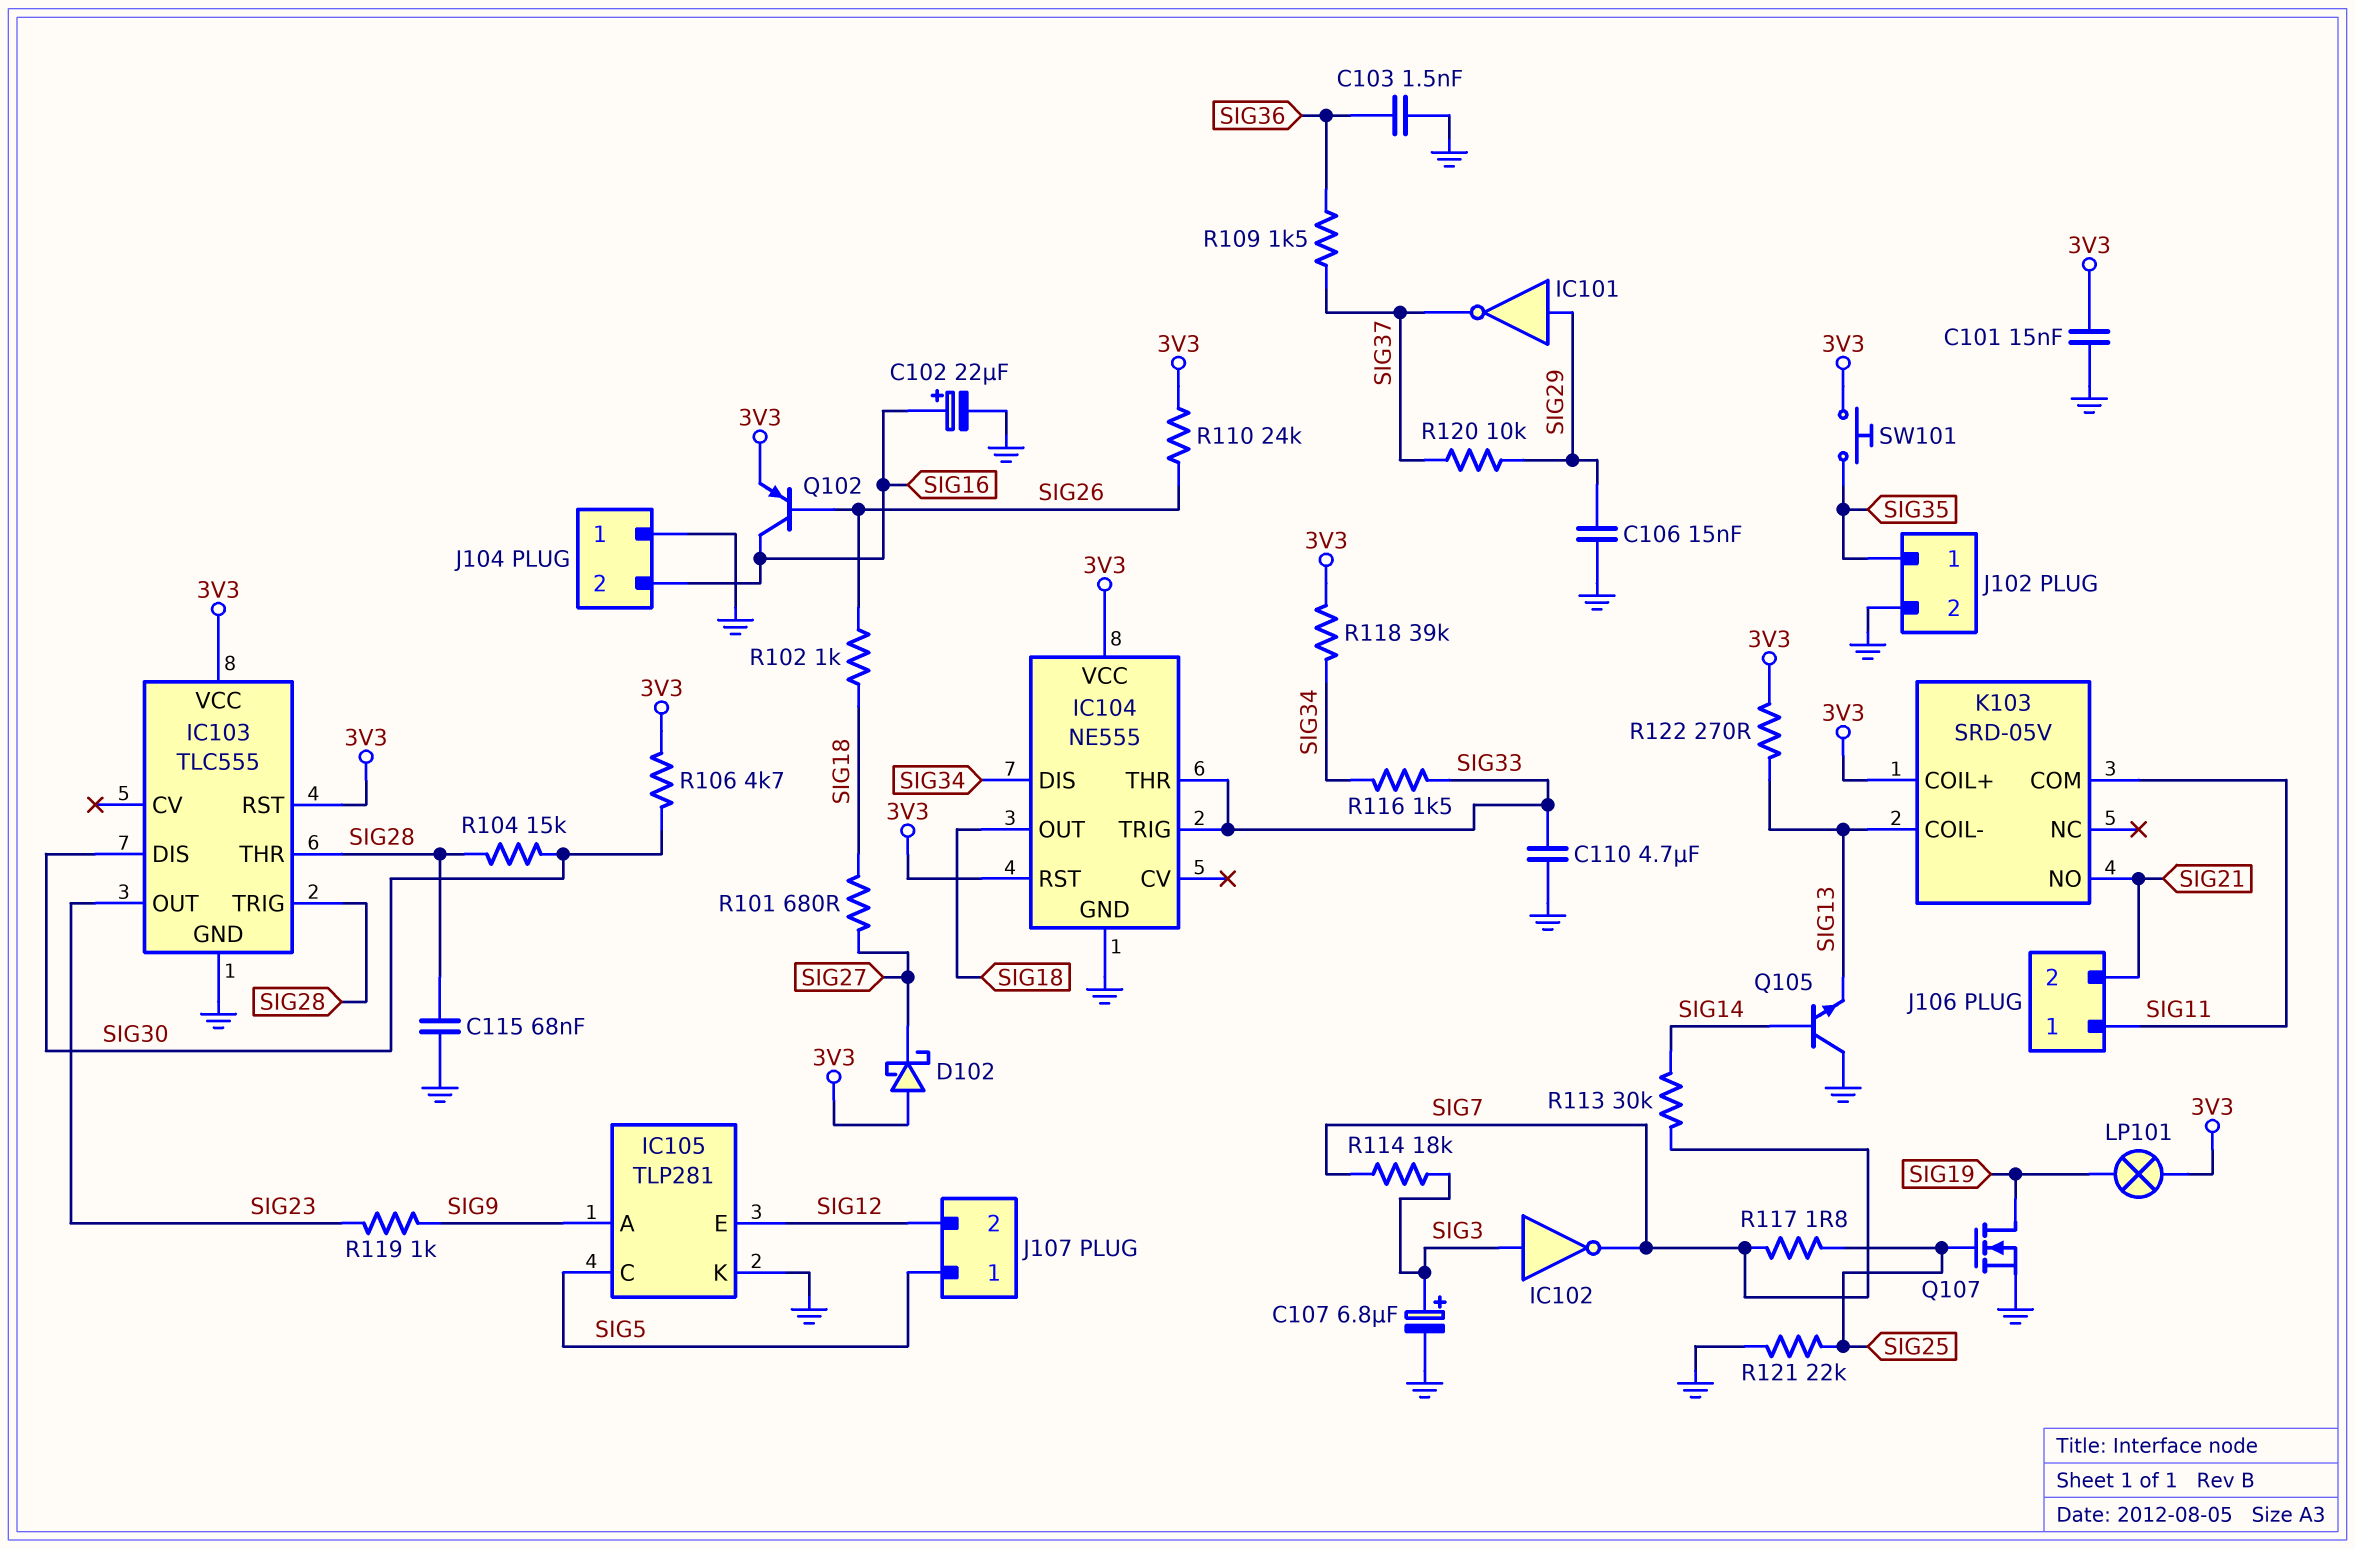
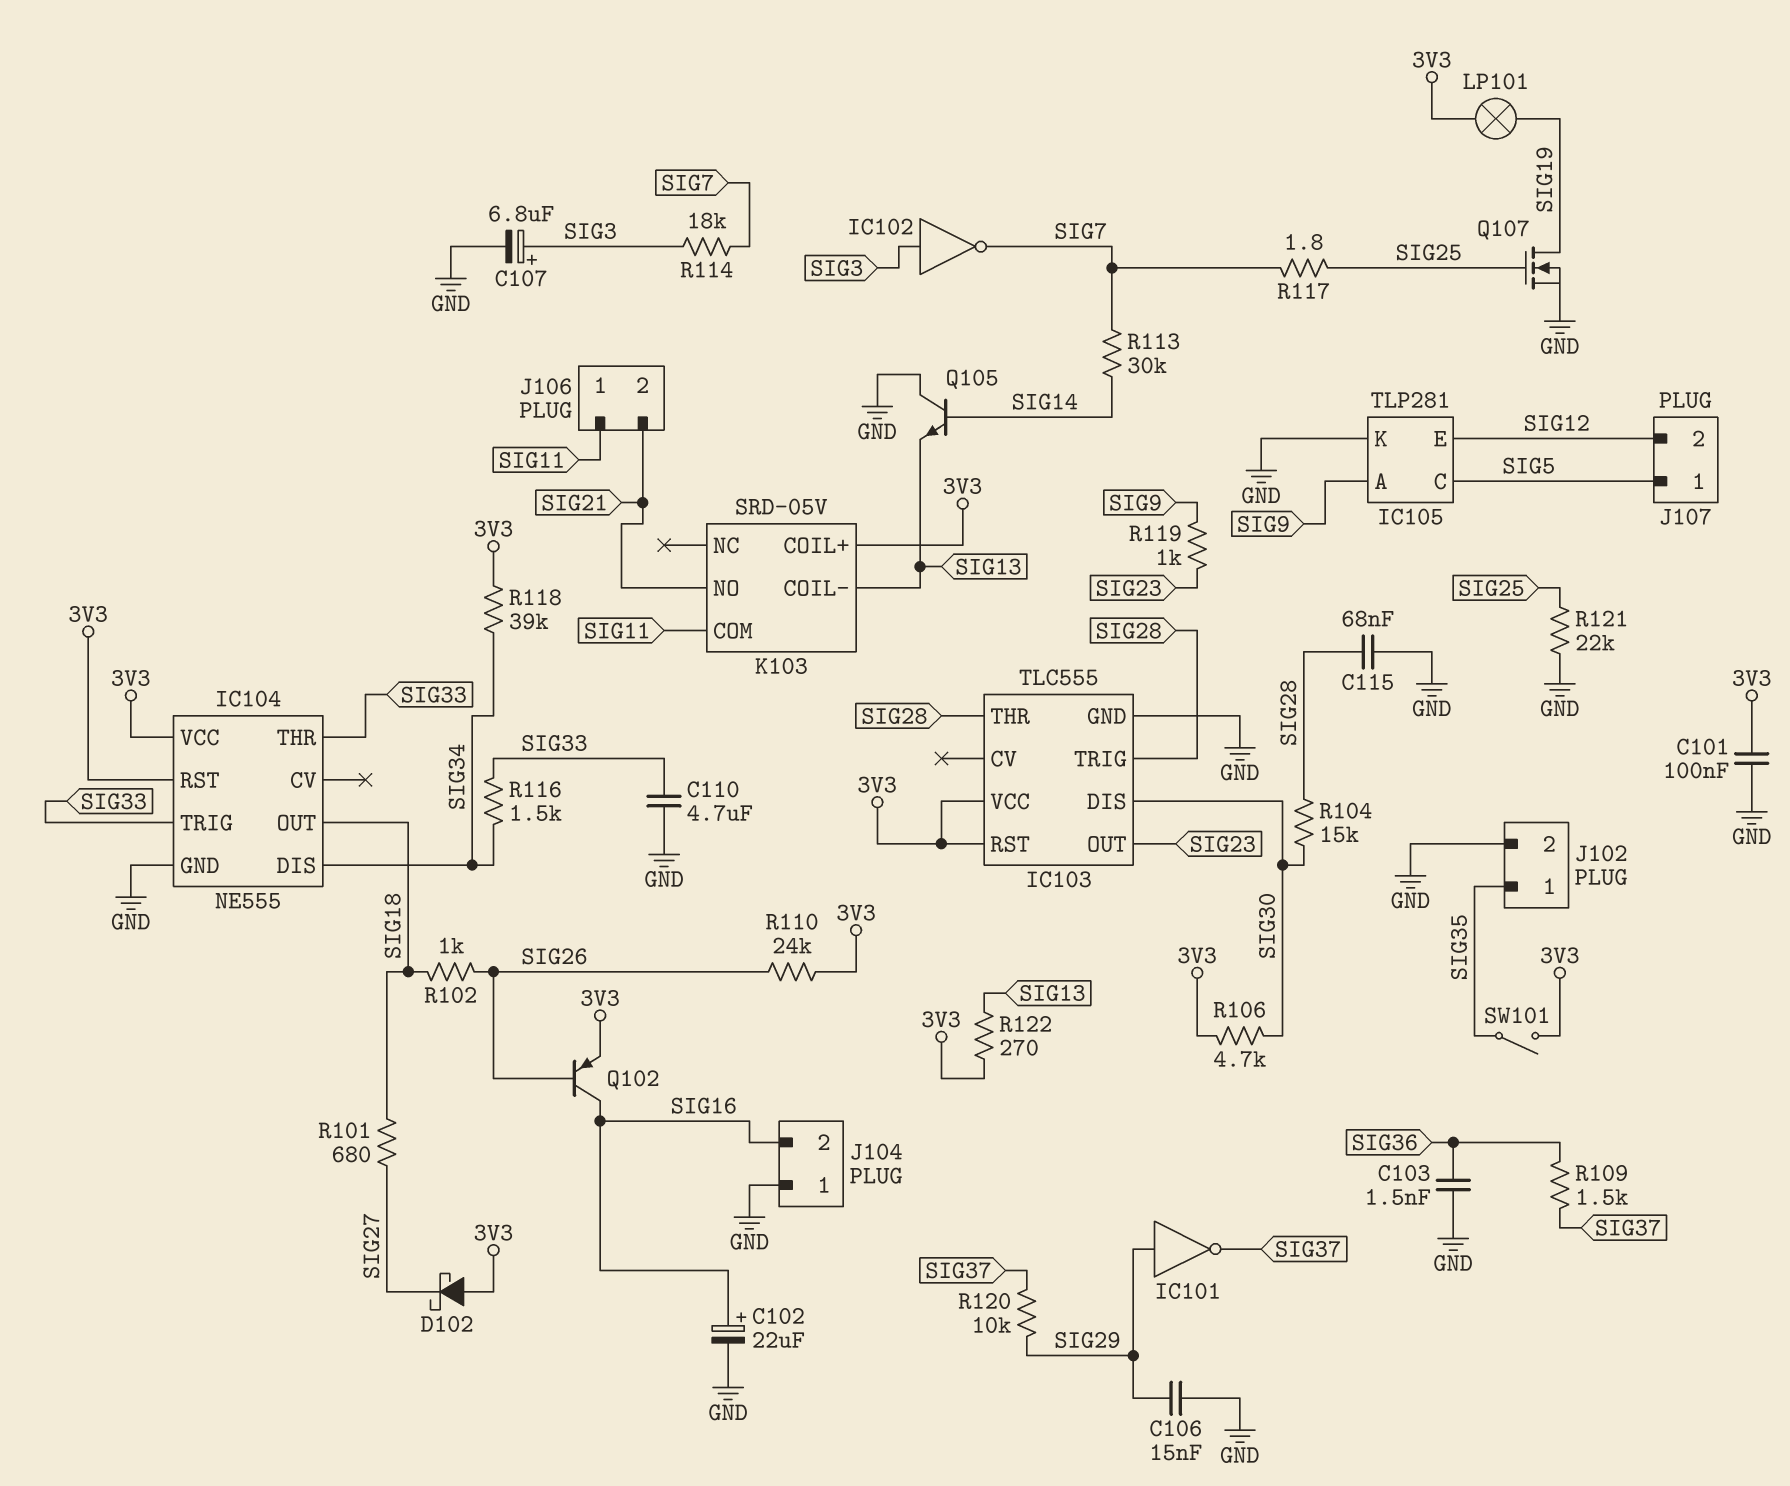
C101: 15nF (3V3, GND) -> 100nF (3V3, GND)
SW101: button (3V3, SIG35) -> switch (3V3, SIG35)

